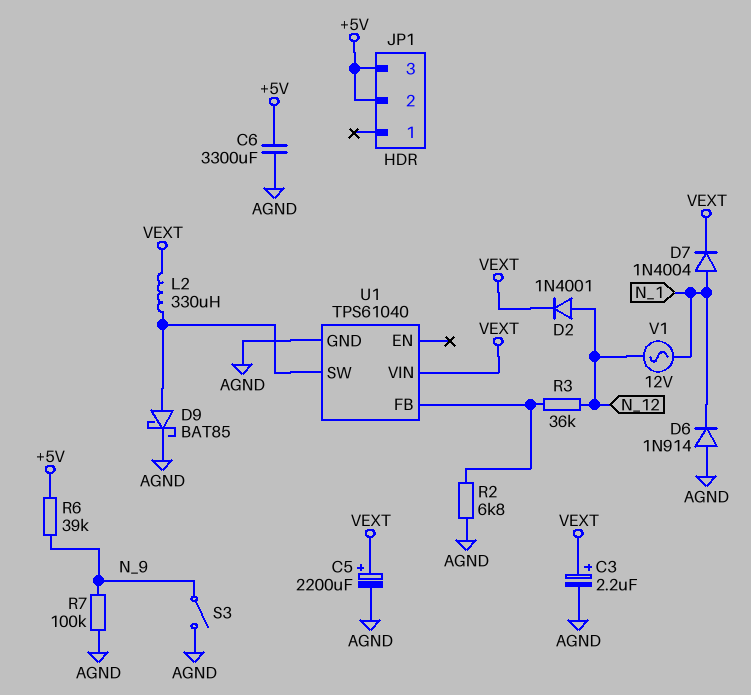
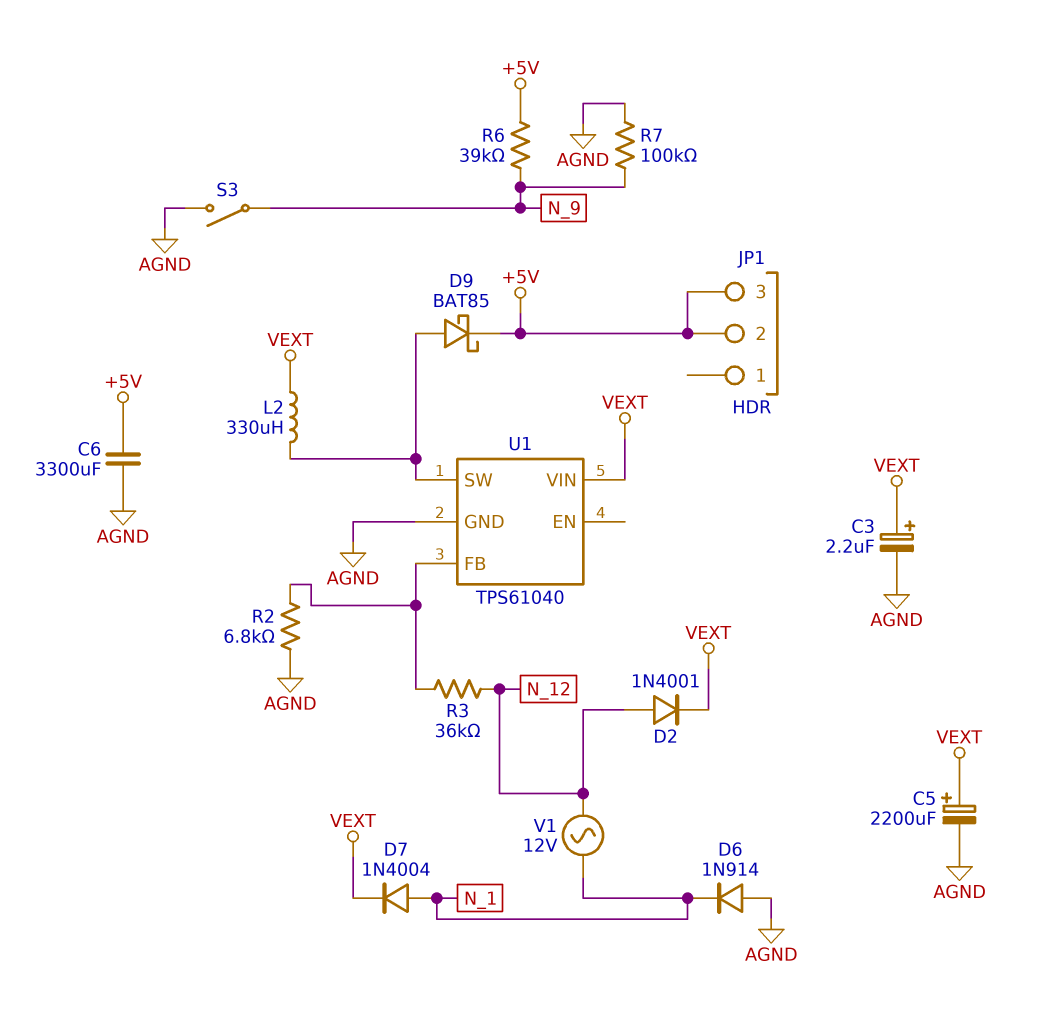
D9: schottky BAT85 (A U1/SW, K AGND) -> schottky BAT85 (A U1/SW, K +5V)

